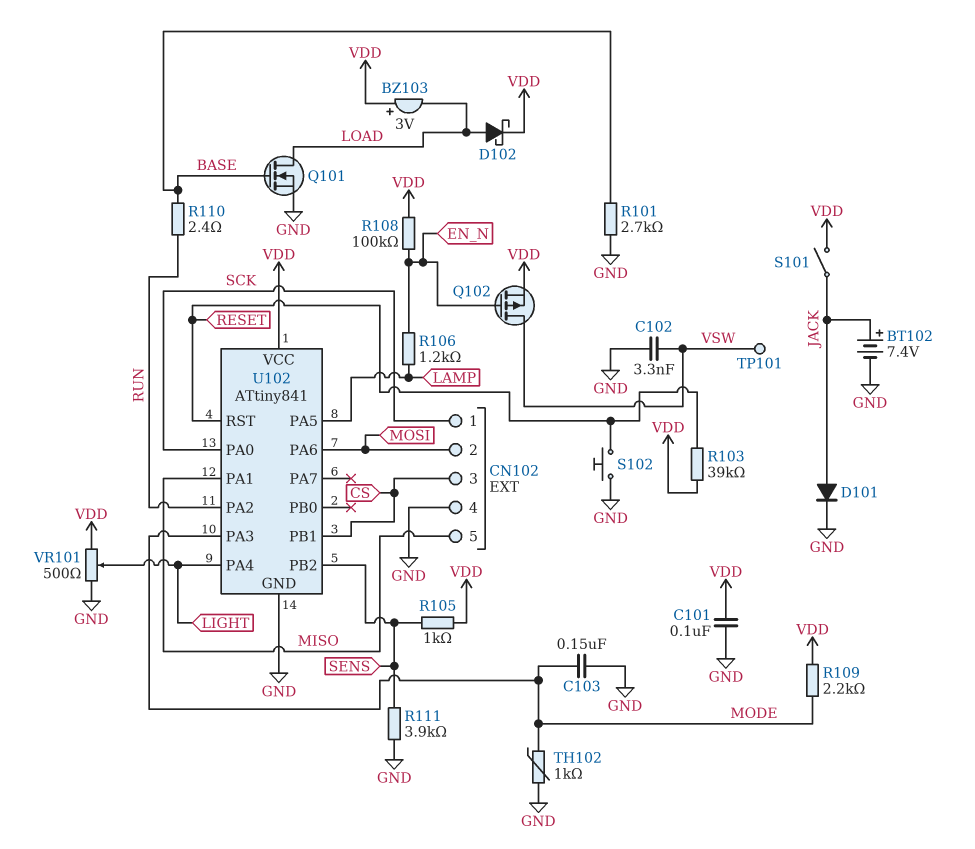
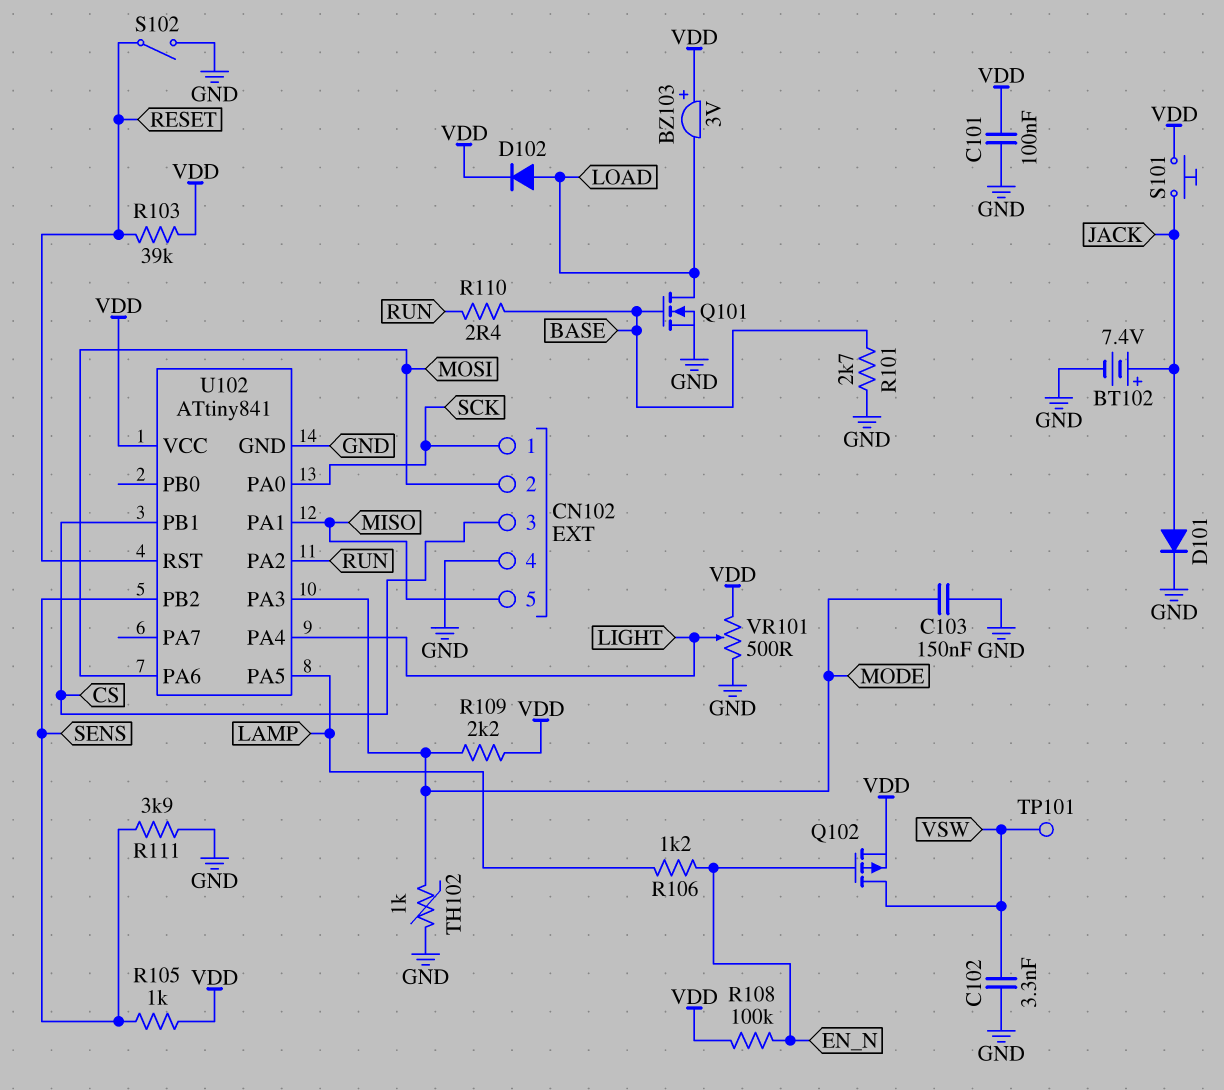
D102: schottky (A LOAD, K VDD) -> diode (A LOAD, K VDD)
S101: switch (JACK, VDD) -> button (JACK, VDD)
S102: button (GND, RESET) -> switch (GND, RESET)

